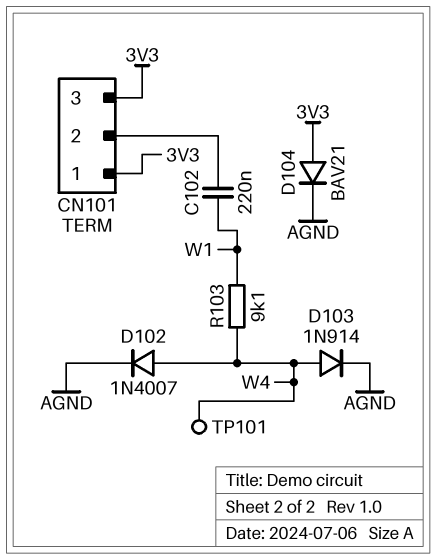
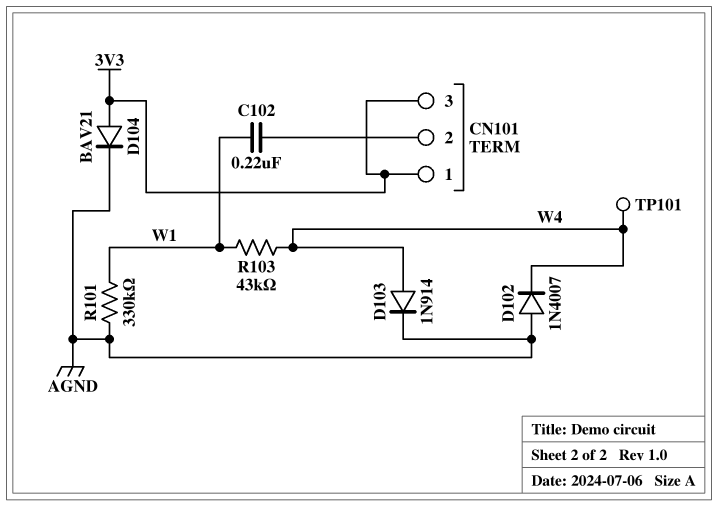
D102: diode 1N4007 (A W4, K AGND) -> diode 1N4007 (A AGND, K W4)
R101: none -> 330k (AGND, W1)
R103: 9.1k (W1, W4) -> 43k (W1, W4)

